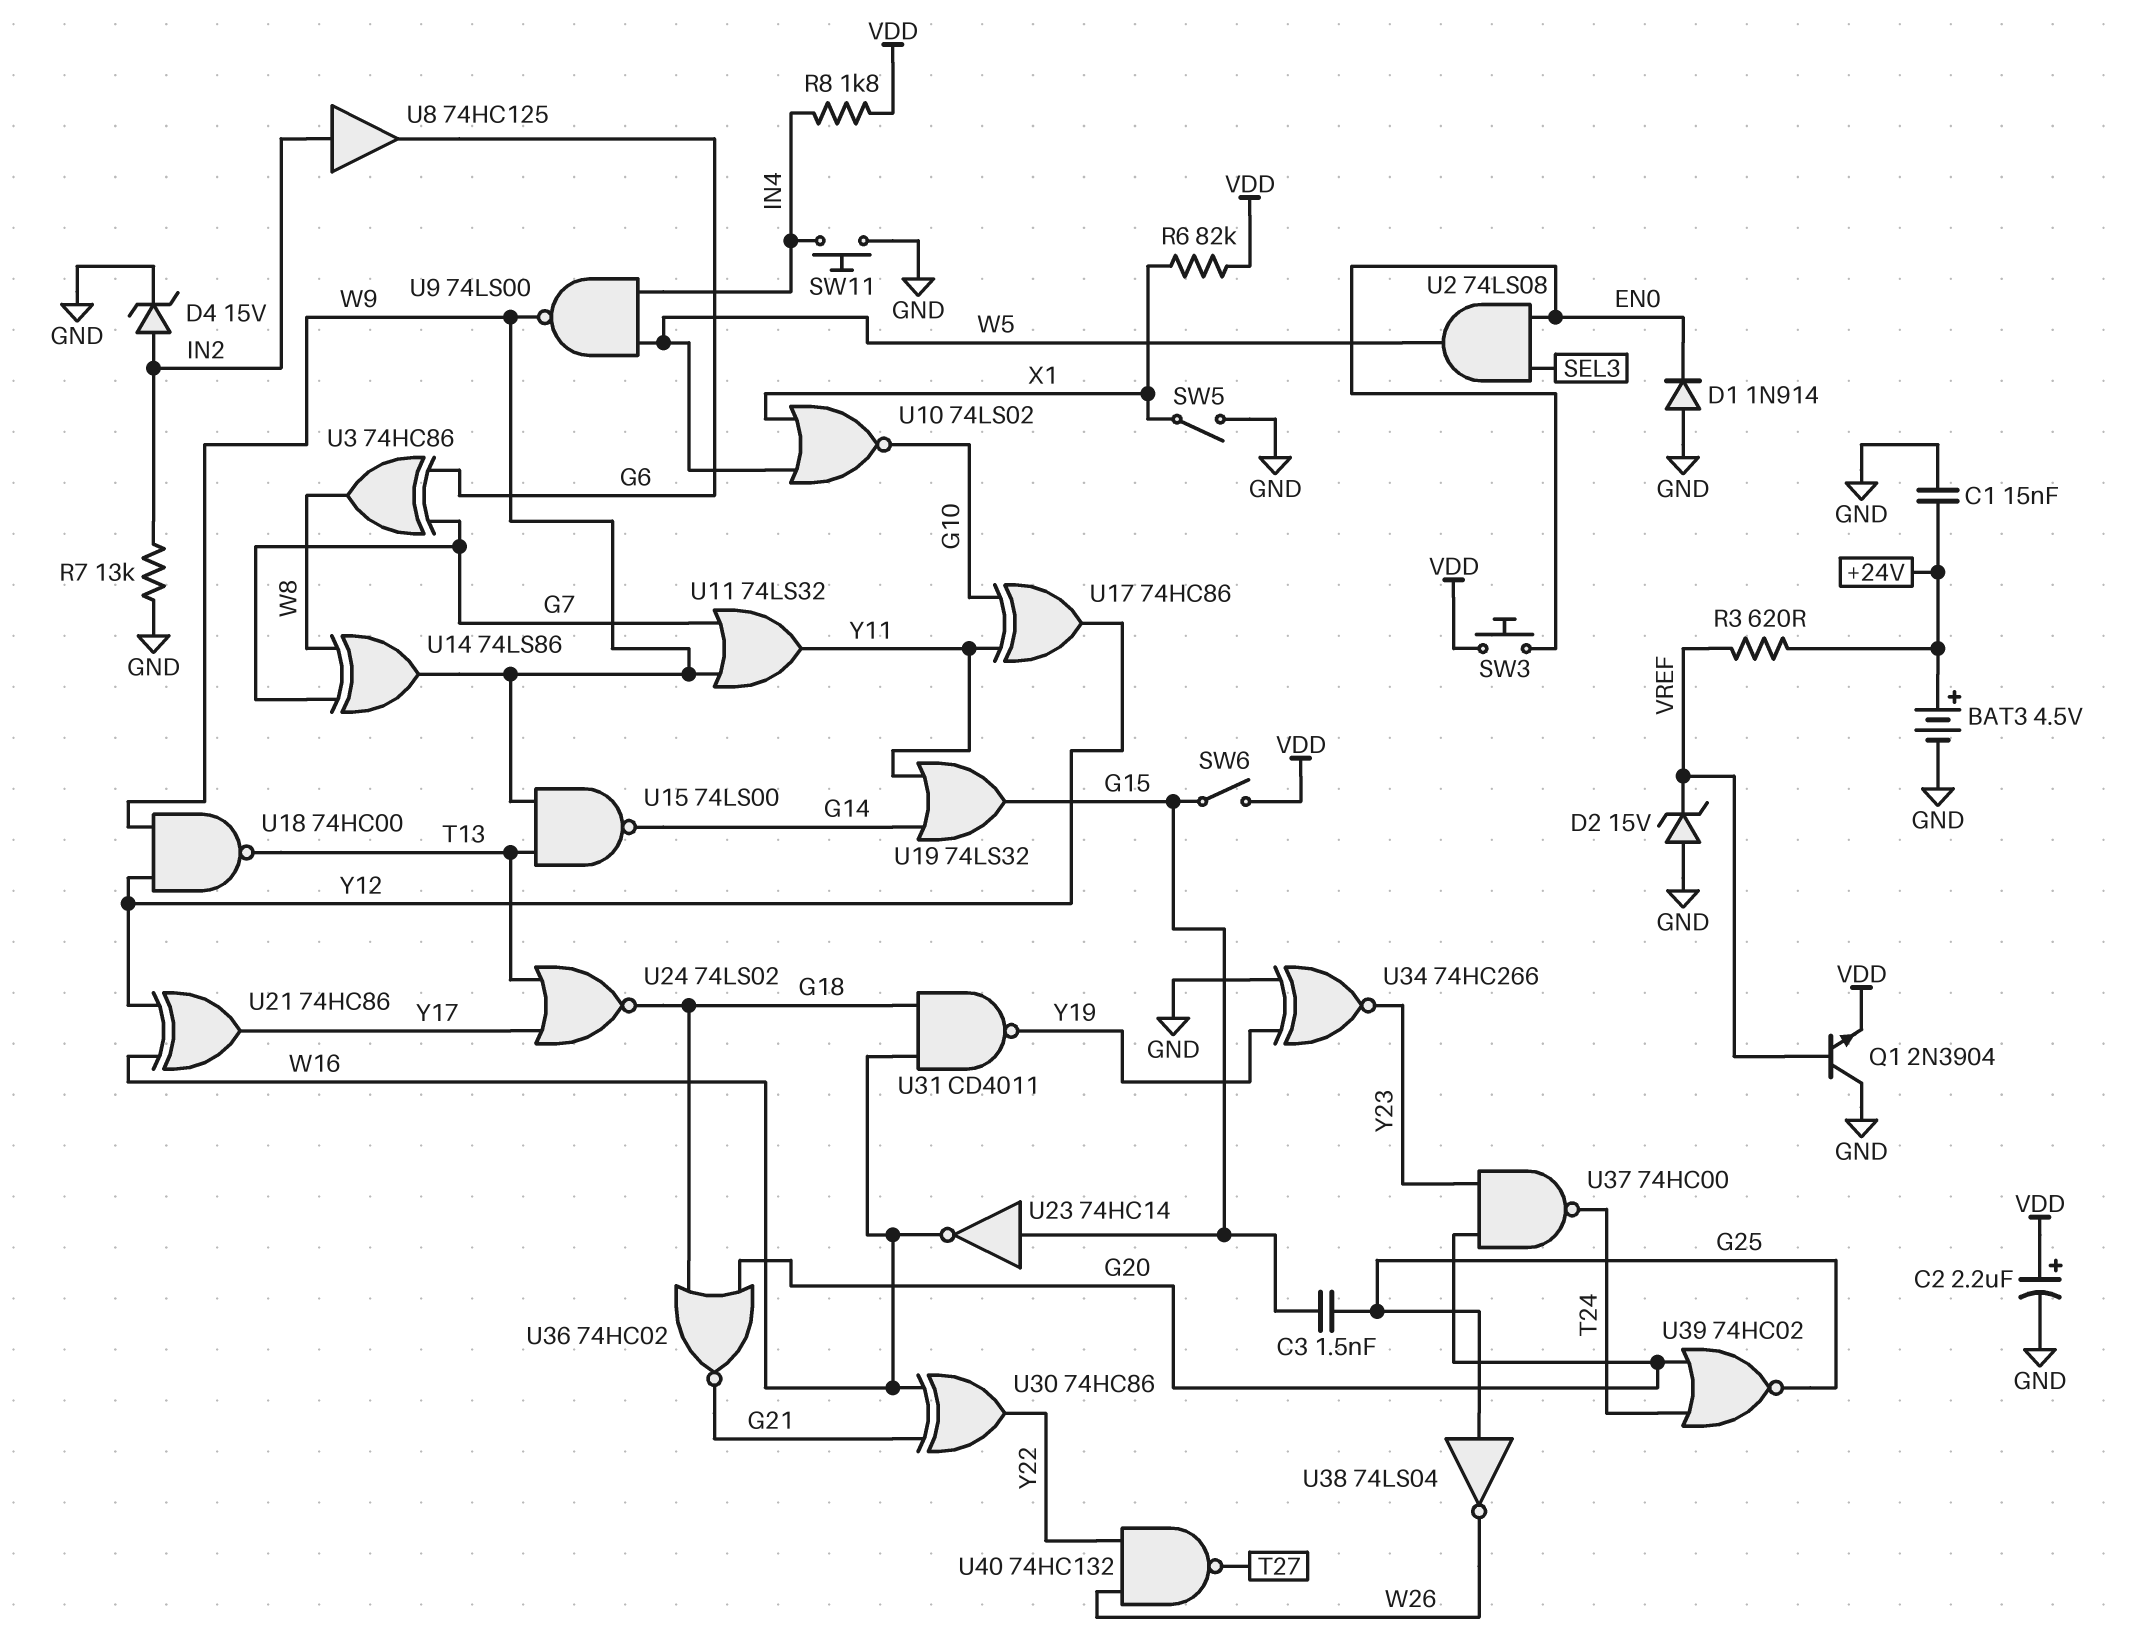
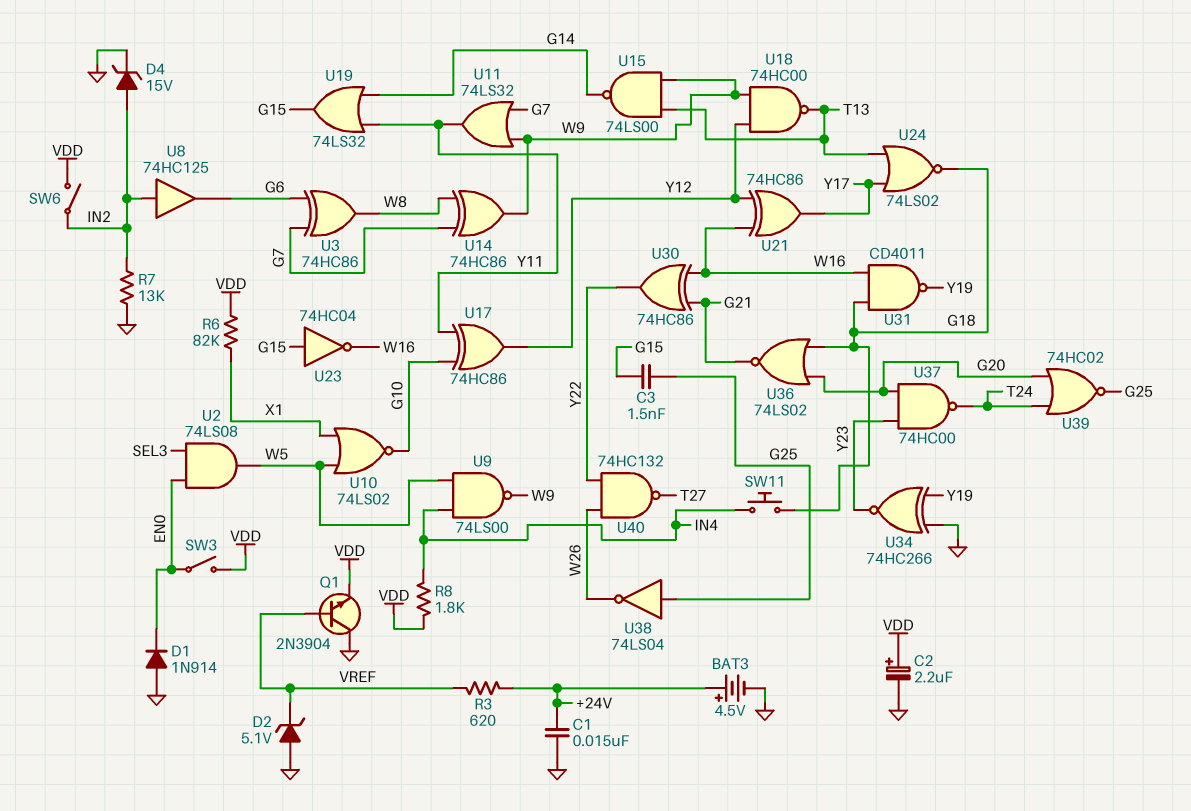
D2: zener 15V (A GND, K VREF) -> zener 5.1V (A GND, K VREF)
SW3: button (EN0, VDD) -> switch (EN0, VDD)
SW5: switch (GND, X1) -> none
SW6: switch (G15, VDD) -> switch (IN2, VDD)
SW11: button (GND, IN4) -> button (G18, IN4)
U14: XOR 74LS86 (in G7, in W8, out W9) -> XOR 74HC86 (in G7, in W8, out W9)
U23: NOT 74HC14 (in G15, out W16) -> NOT 74HC04 (in G15, out W16)
U36: NOR 74HC02 (in G18, in G20, out G21) -> NOR 74LS02 (in G18, in G20, out G21)

